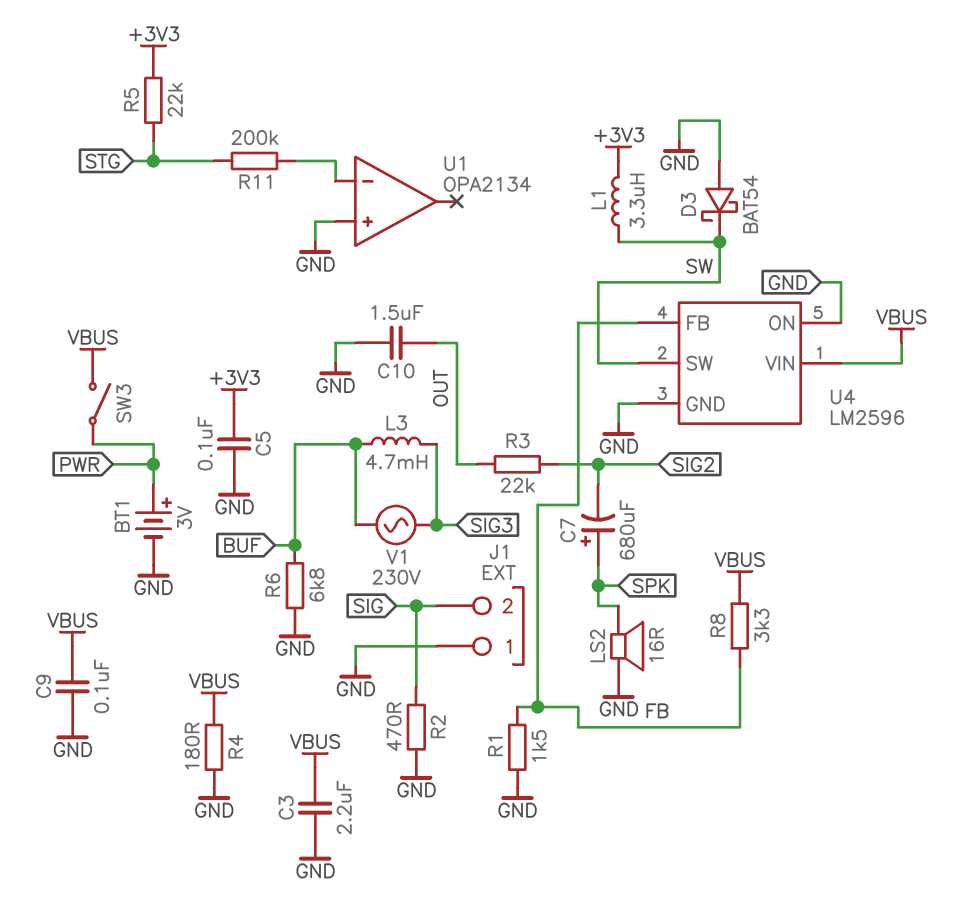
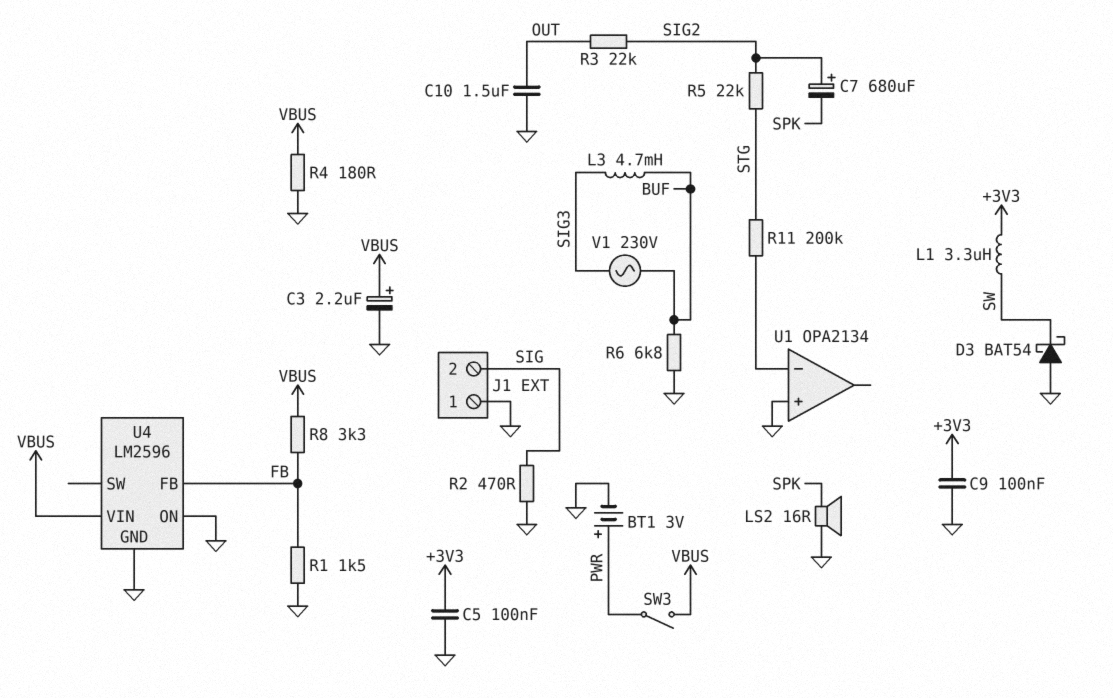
C3: 2.2uF (GND, VBUS) -> 2.2uF (plus VBUS, minus GND)
C7: 680uF (plus SPK, minus SIG2) -> 680uF (plus SIG2, minus SPK)
C9: 100nF (GND, VBUS) -> 100nF (+3V3, GND)
R5: 22k (+3V3, STG) -> 22k (SIG2, STG)
U4 pin SW: SW -> none

